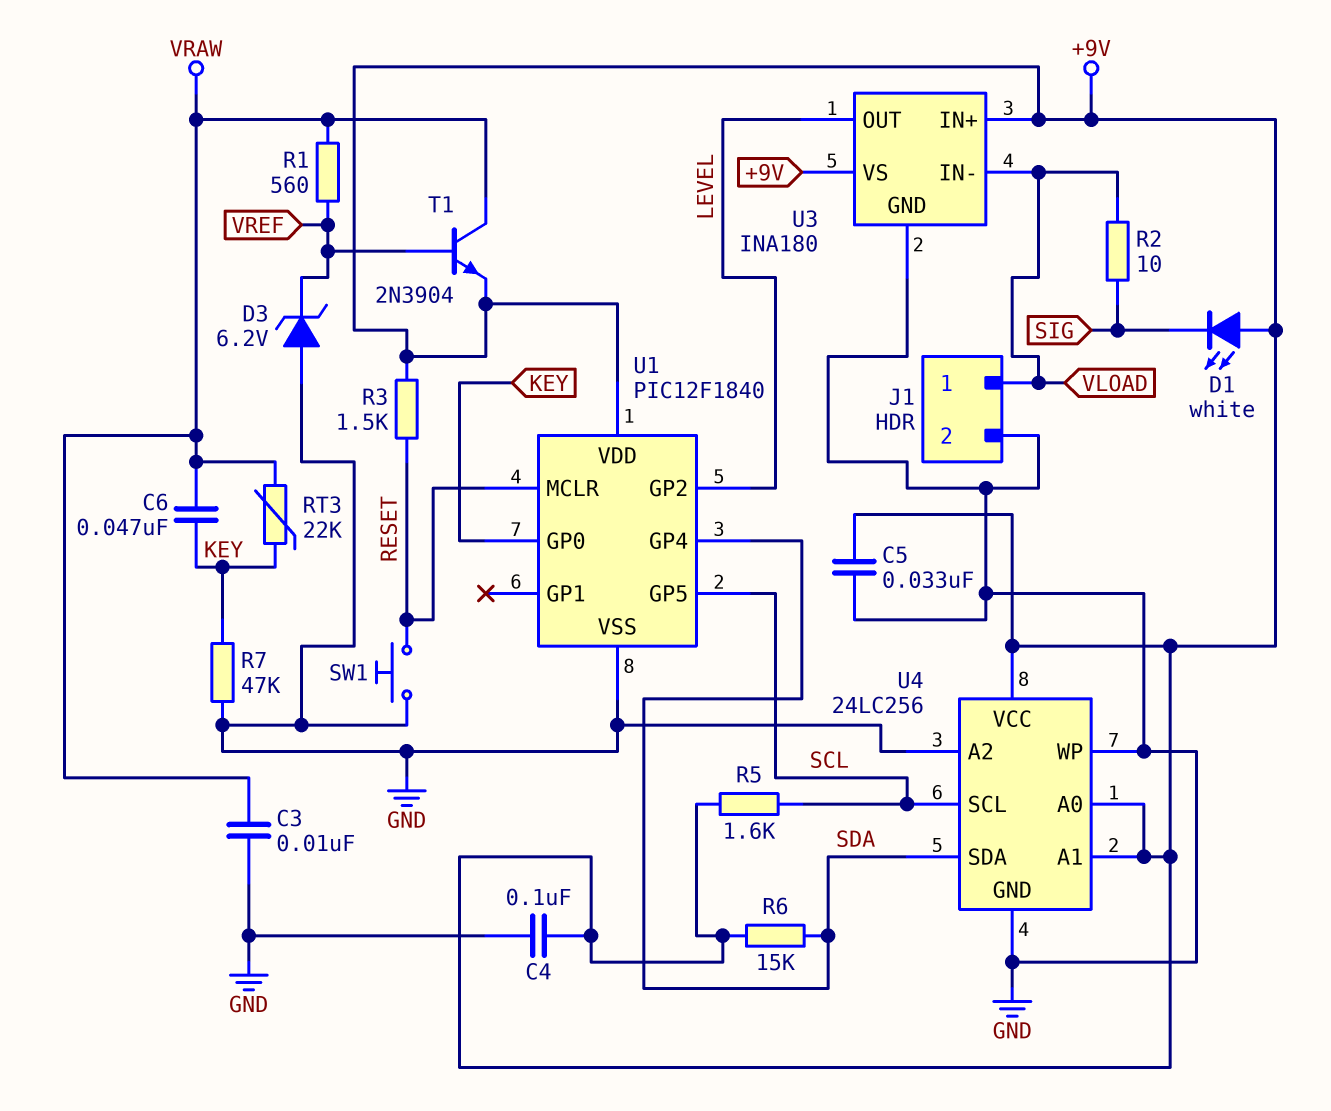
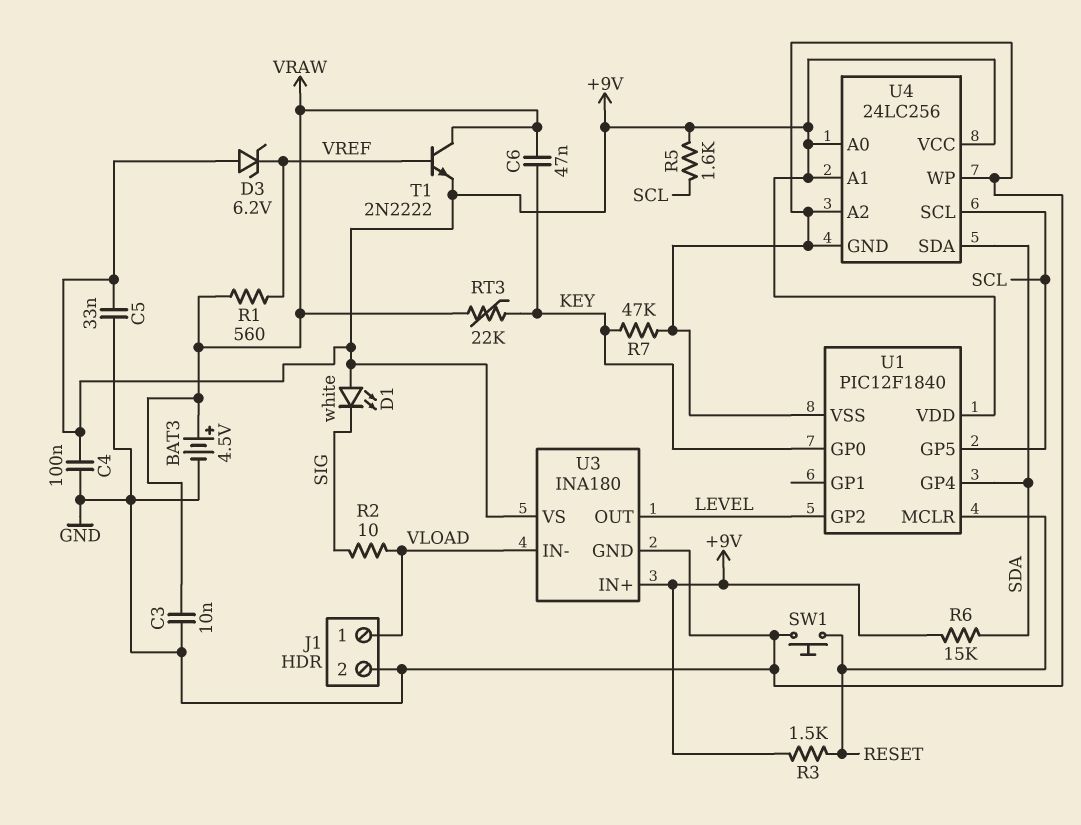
BAT3: none -> 4.5V (plus VRAW, minus GND)
D3: zener 6.2V (A GND, K VREF) -> zener 6.2V (A +9V, K VREF)
T1: NPN 2N3904 (B VREF, C VRAW, E +9V) -> NPN 2N2222 (B VREF, C VRAW, E +9V)

